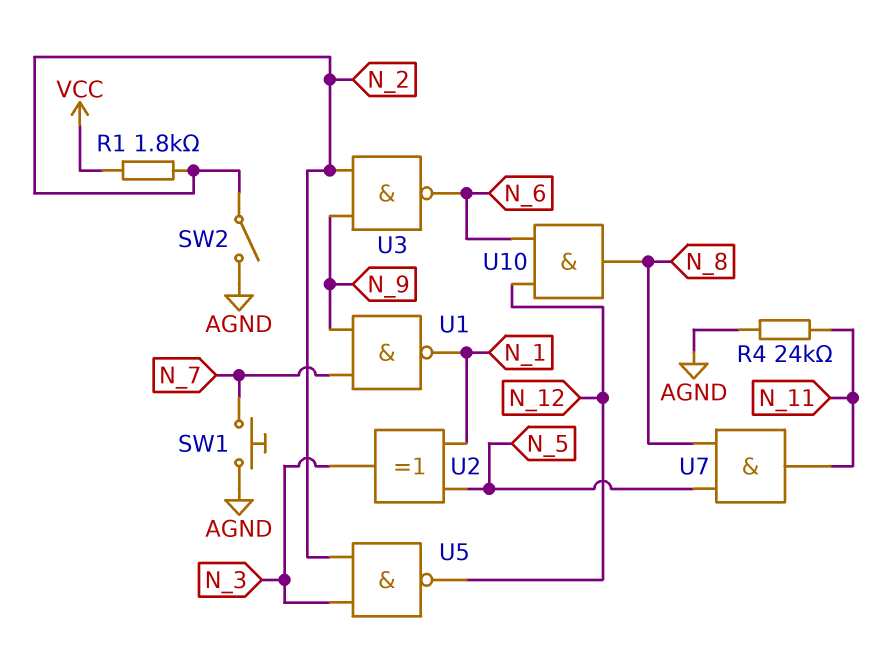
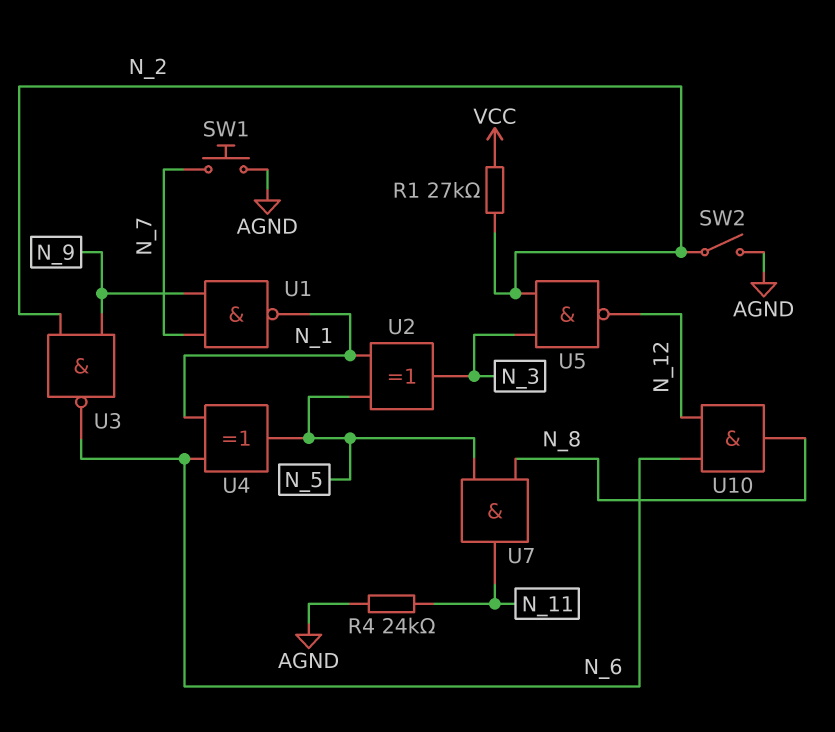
R1: 1.8k (N_2, VCC) -> 27k (N_2, VCC)
U4: none -> XOR (in N_1, in N_6, out N_5)

